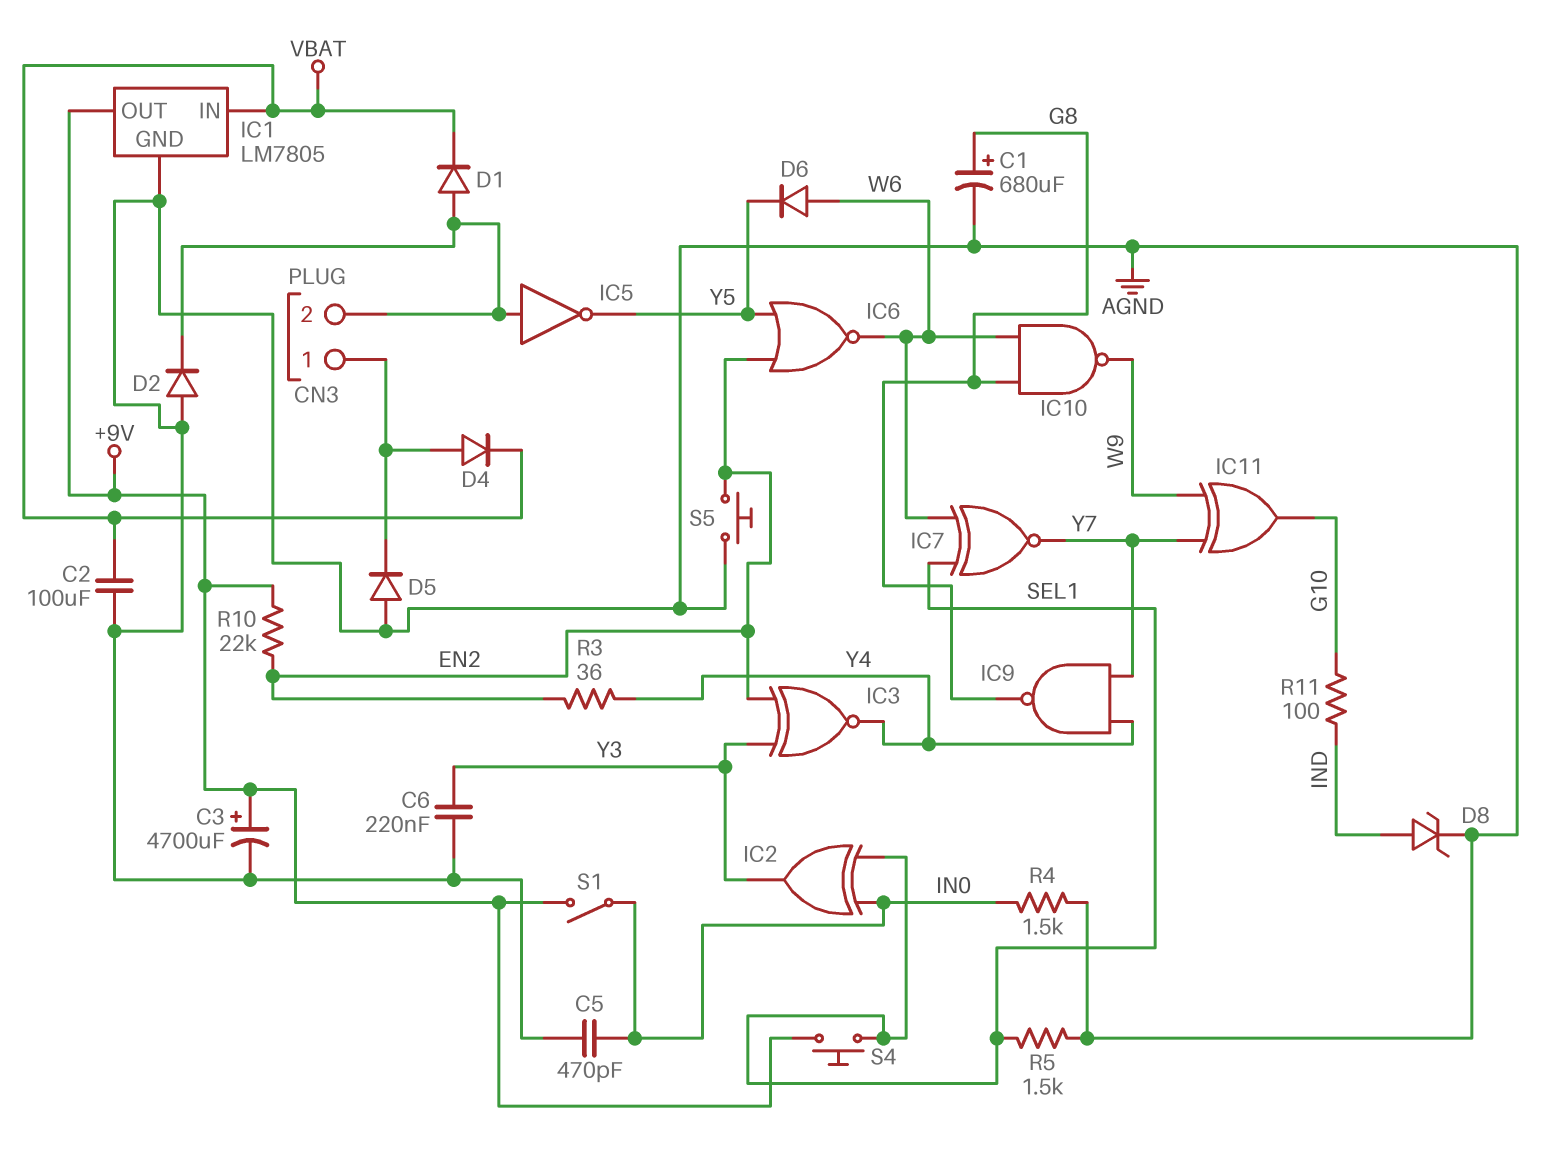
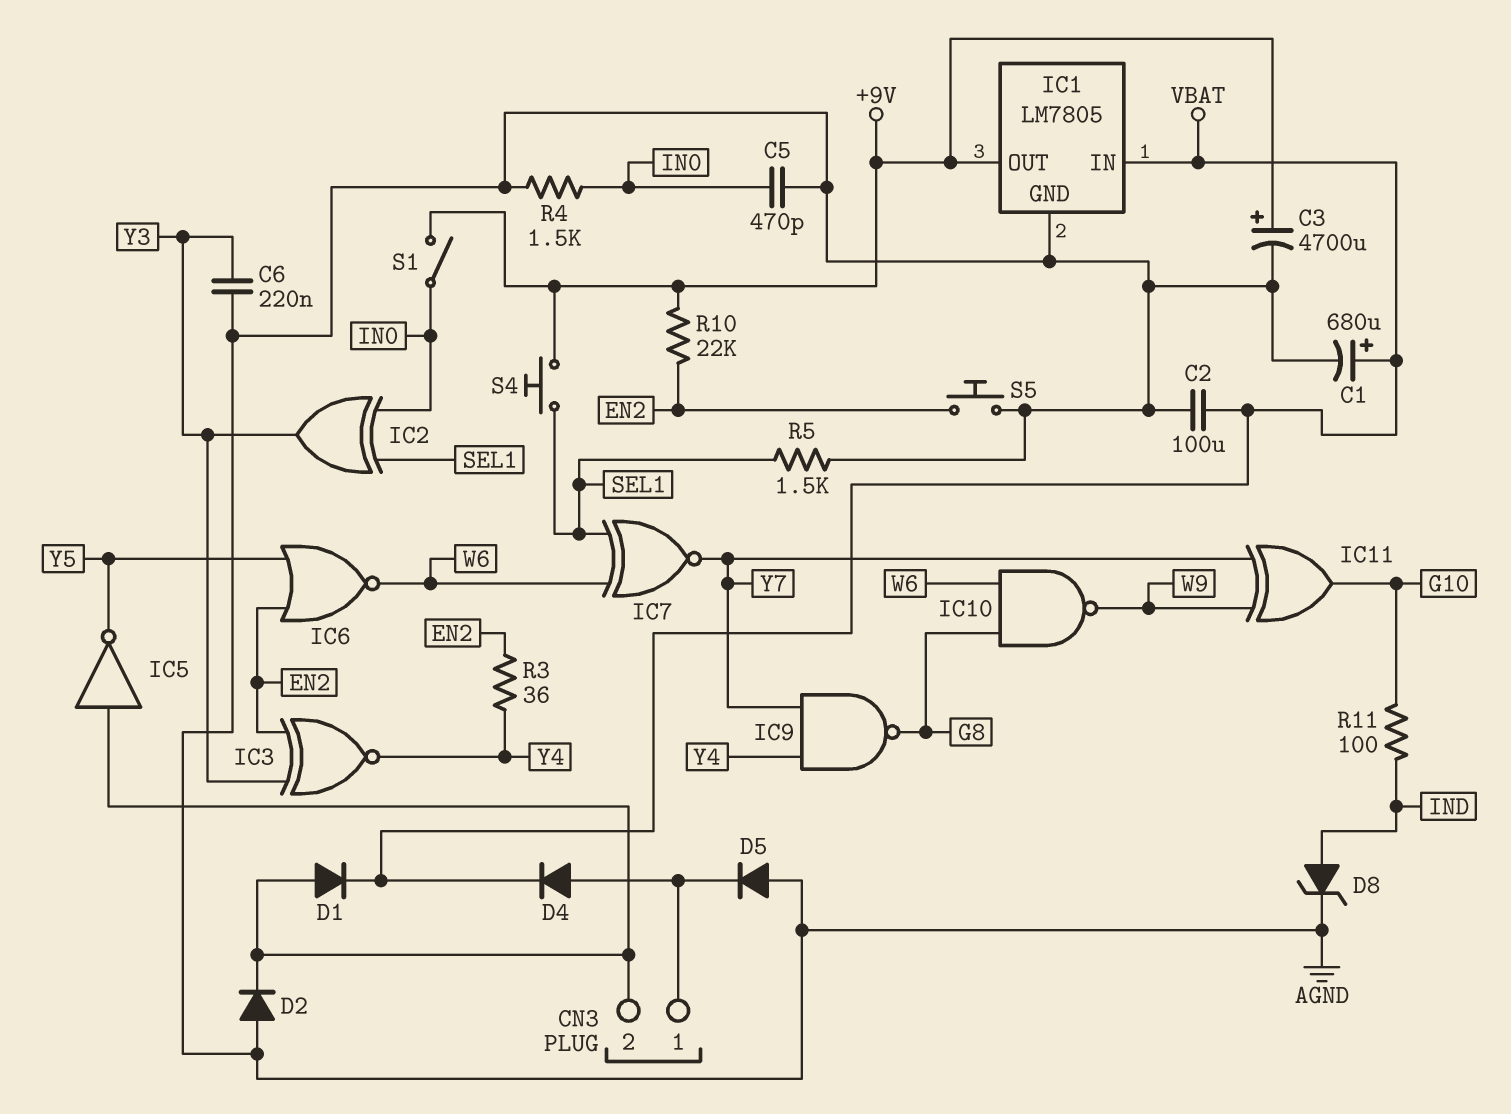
C1: 680uF (plus G8, minus AGND) -> 680uF (plus VBAT, minus AGND)
D6: diode (A W6, K Y5) -> none

